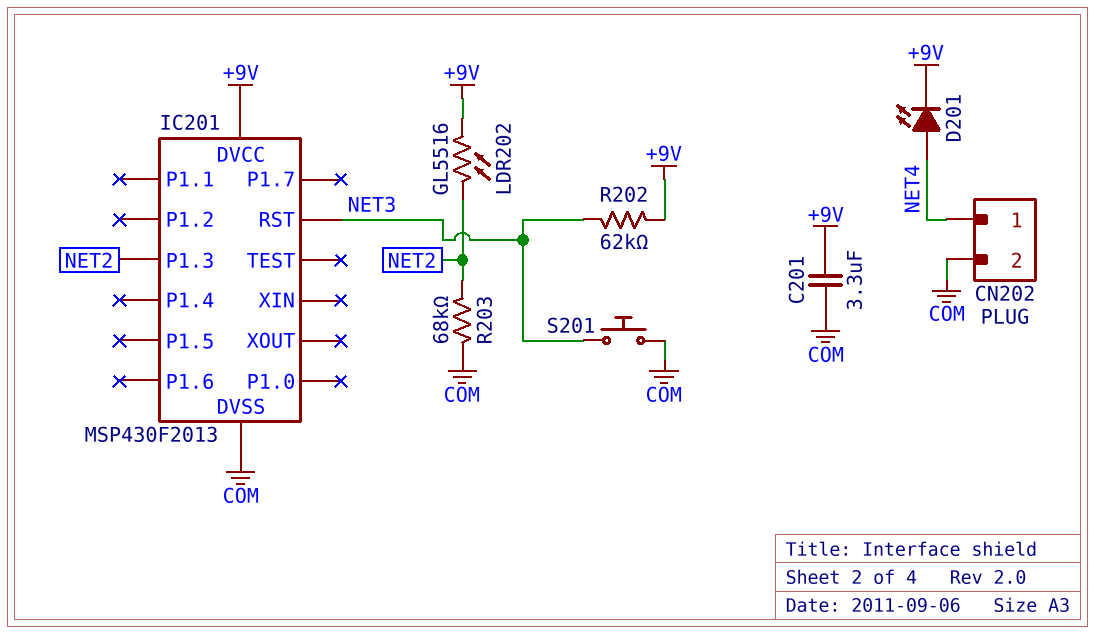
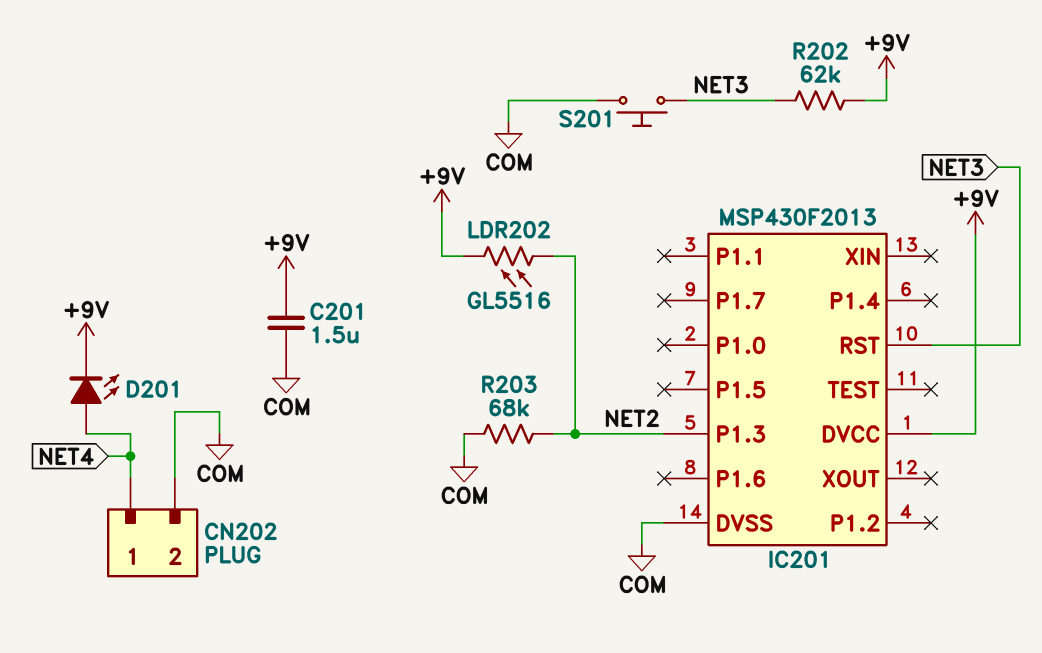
C201: 3.3uF (+9V, COM) -> 1.5uF (+9V, COM)

